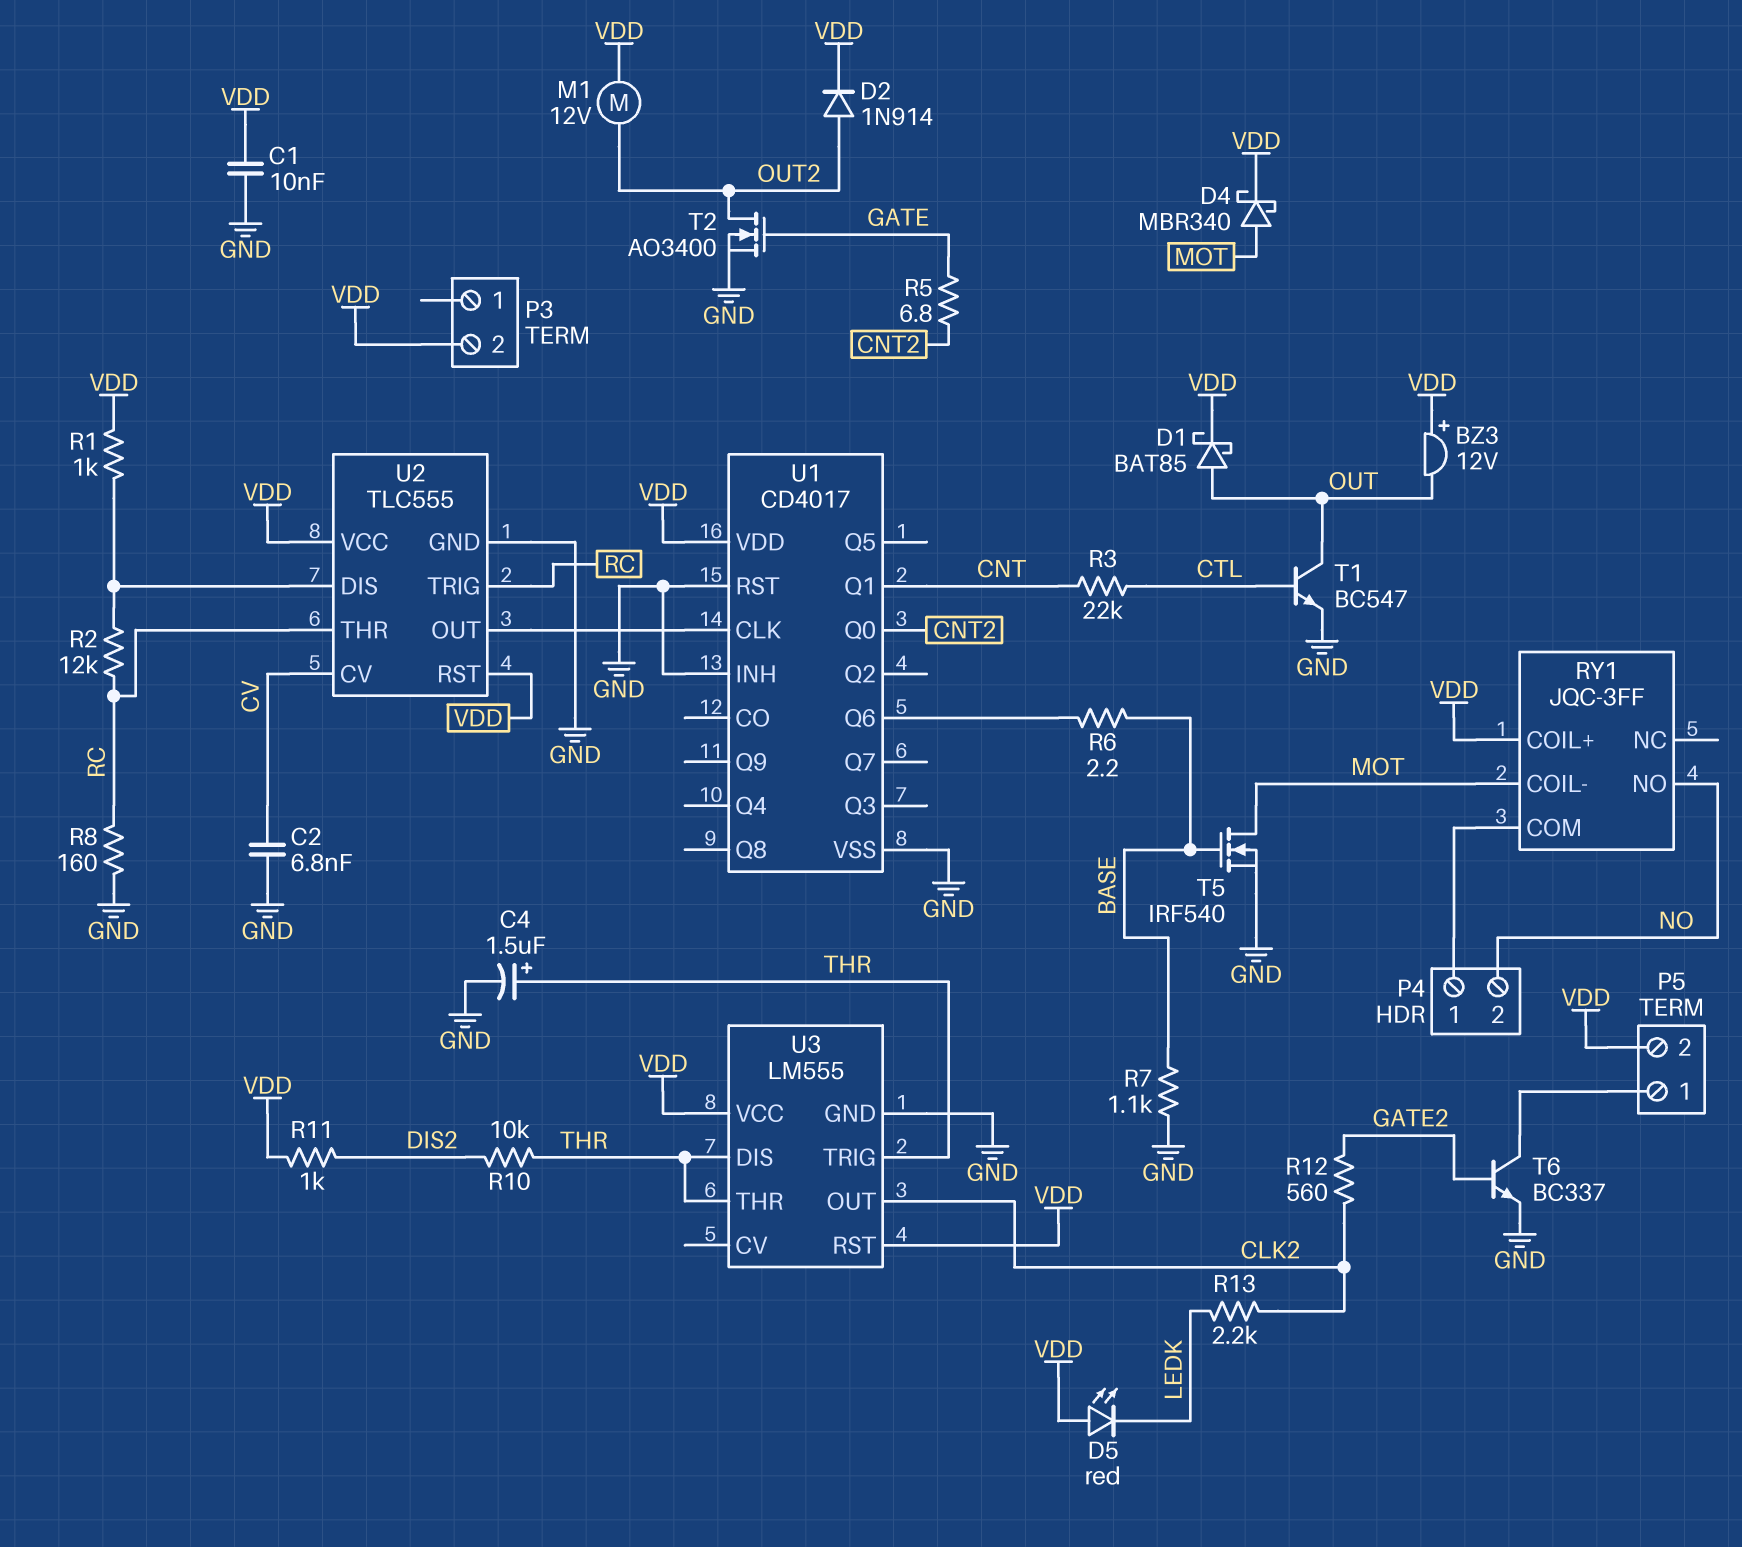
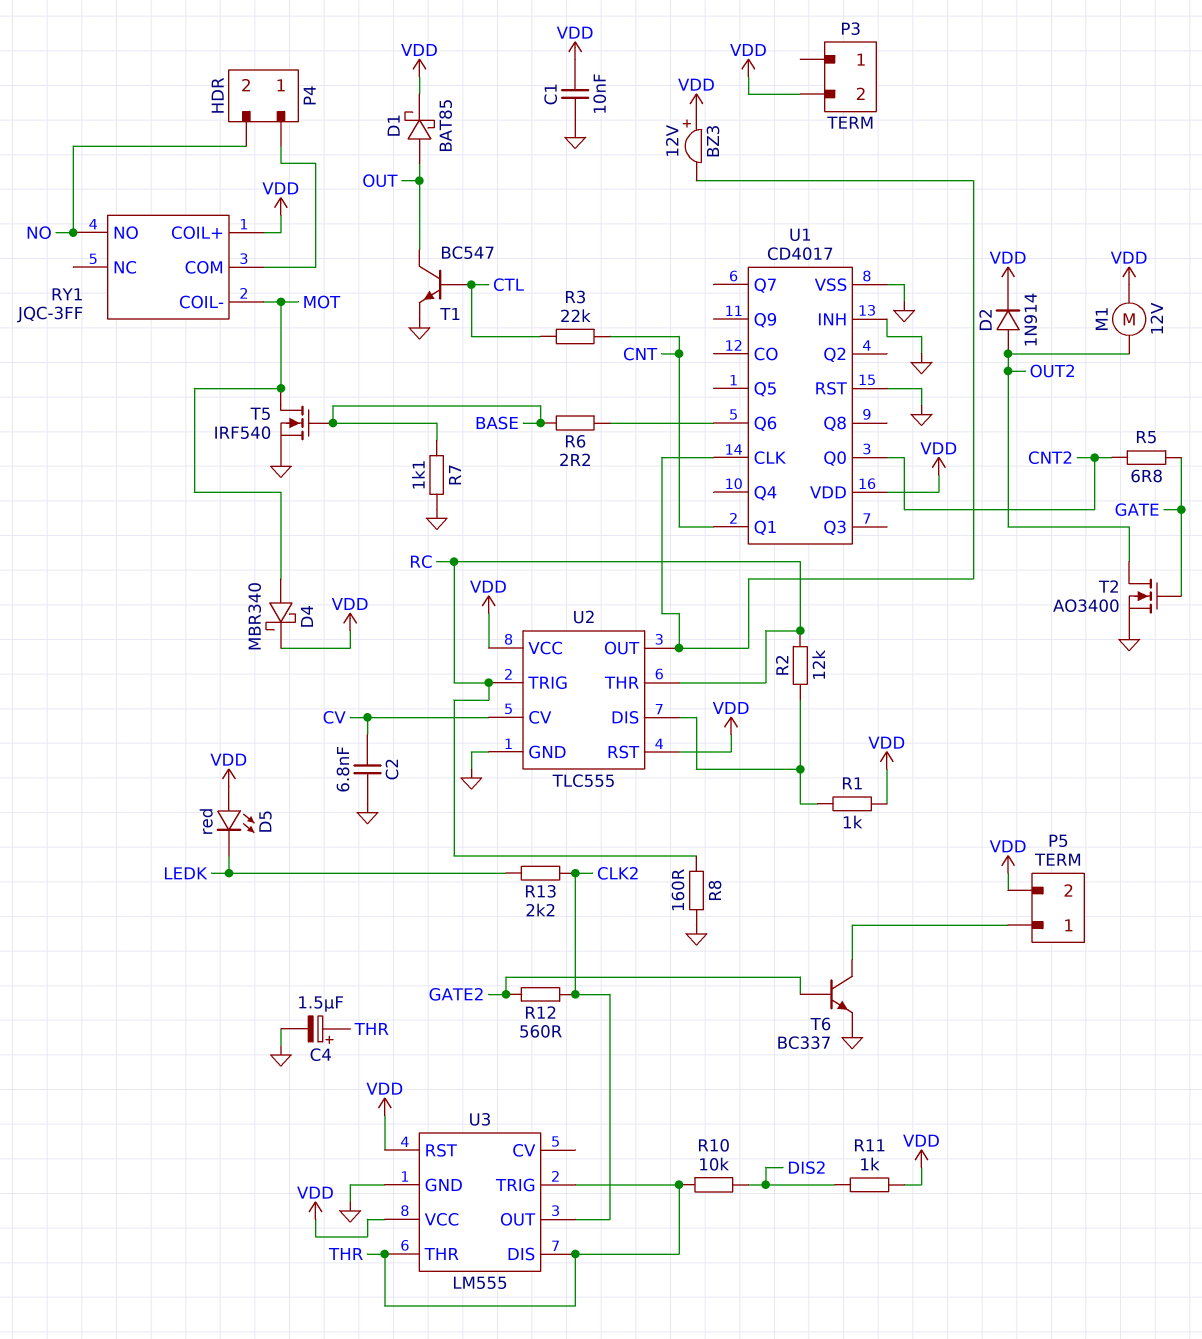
BZ3: buzzer 12V (plus VDD, minus OUT) -> buzzer 12V (plus VDD, minus U1/CLK)

